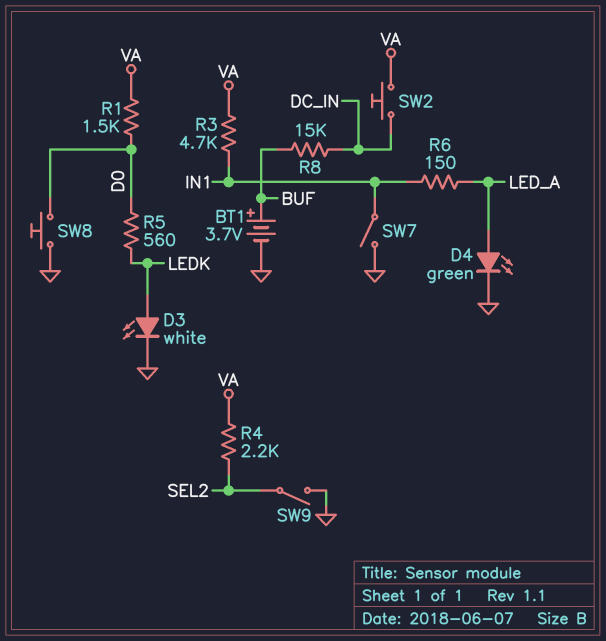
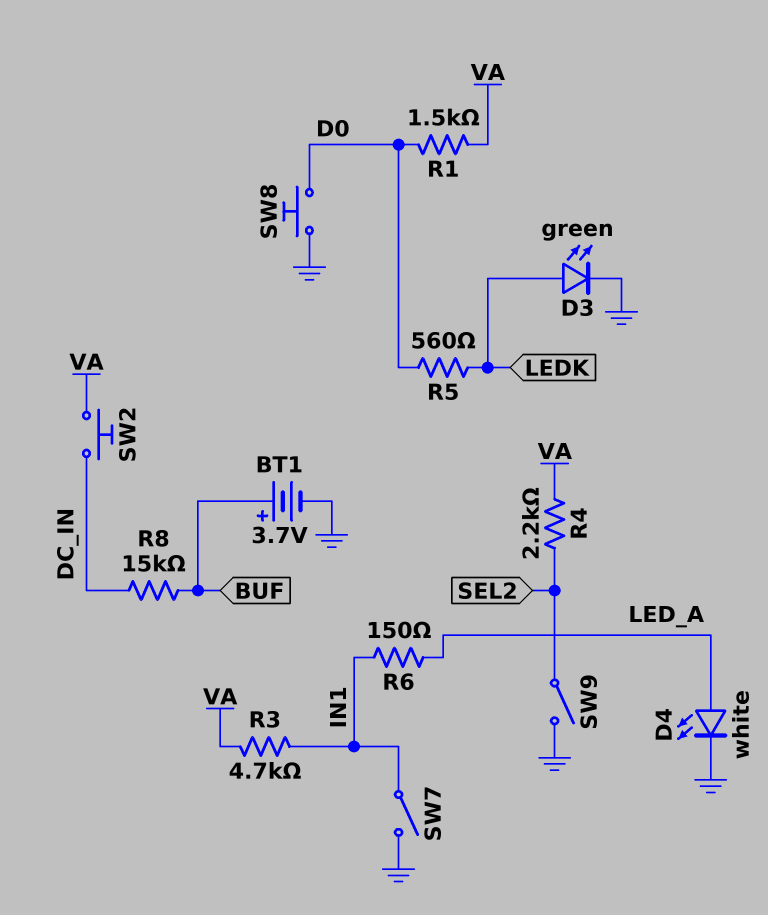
D3: LED white (A LEDK, K GND) -> LED green (A LEDK, K GND)
D4: LED green (A LED_A, K GND) -> LED white (A LED_A, K GND)

